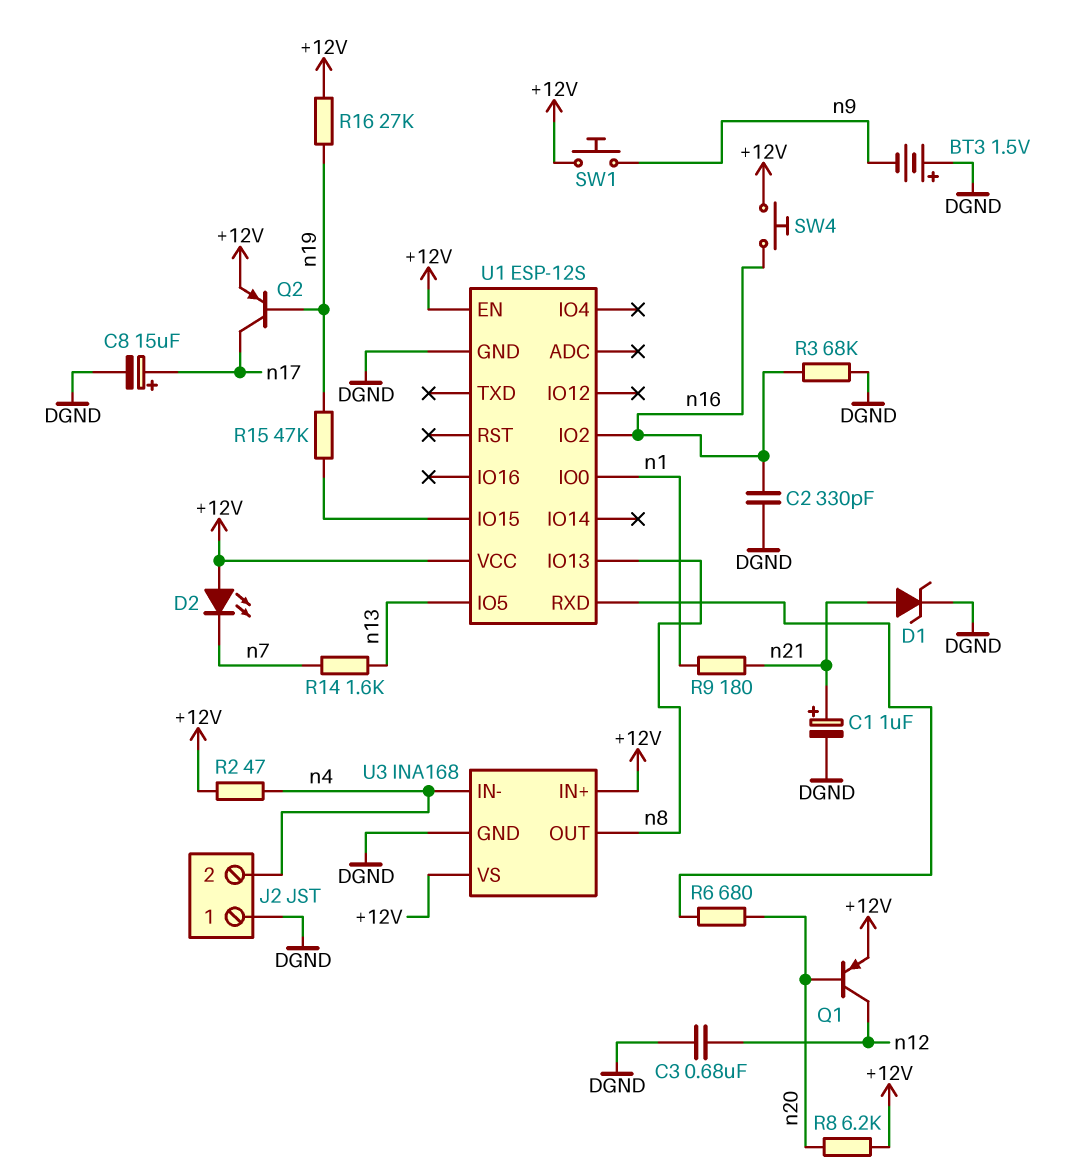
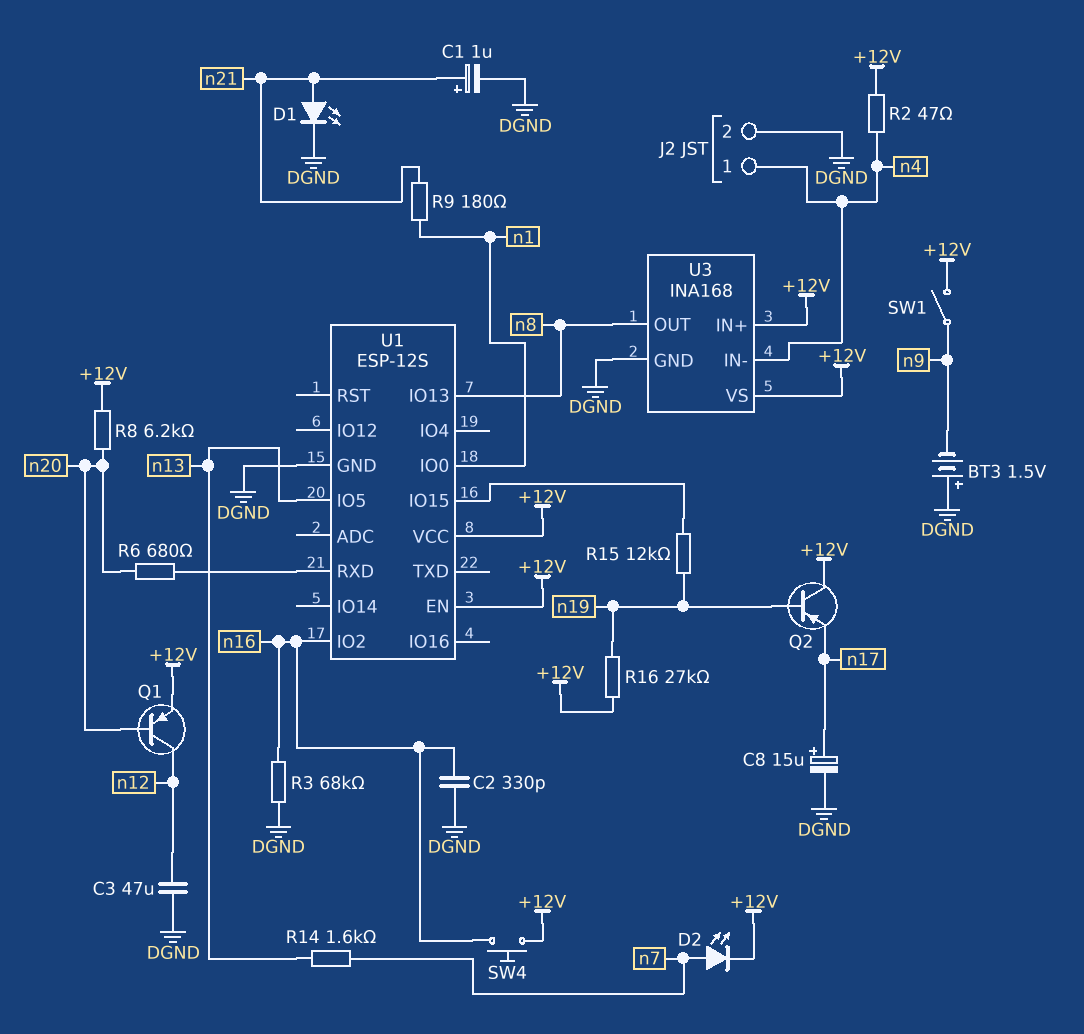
C3: 680nF (DGND, n12) -> 47uF (DGND, n12)
D1: zener (A n21, K DGND) -> LED (A n21, K DGND)
D2: LED (A +12V, K n7) -> LED (A n7, K +12V)
J2 pin 1: DGND -> n4
J2 pin 2: n4 -> DGND
Q2: PNP (B n19, C n17, E +12V) -> PNP (B n19, C +12V, E n17)
R15: 47k (U1/IO15, n19) -> 12k (U1/IO15, n19)
SW1: button (+12V, n9) -> switch (+12V, n9)

